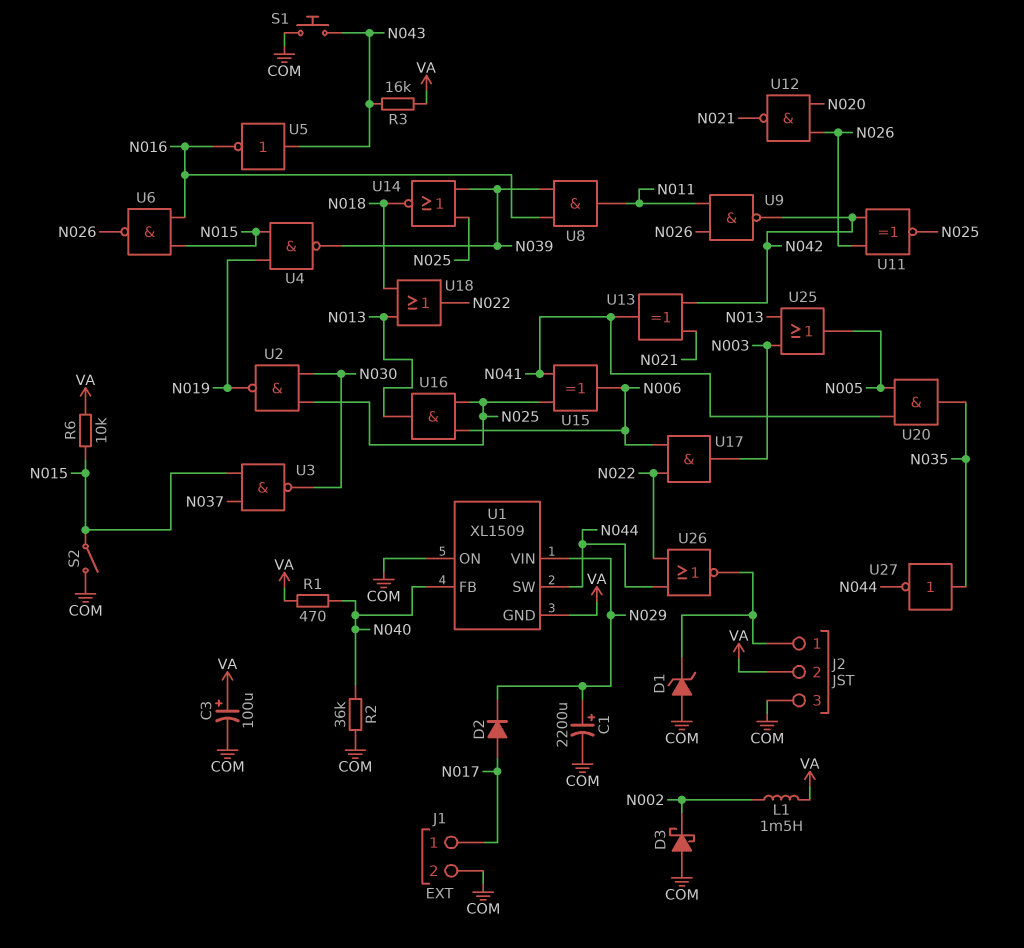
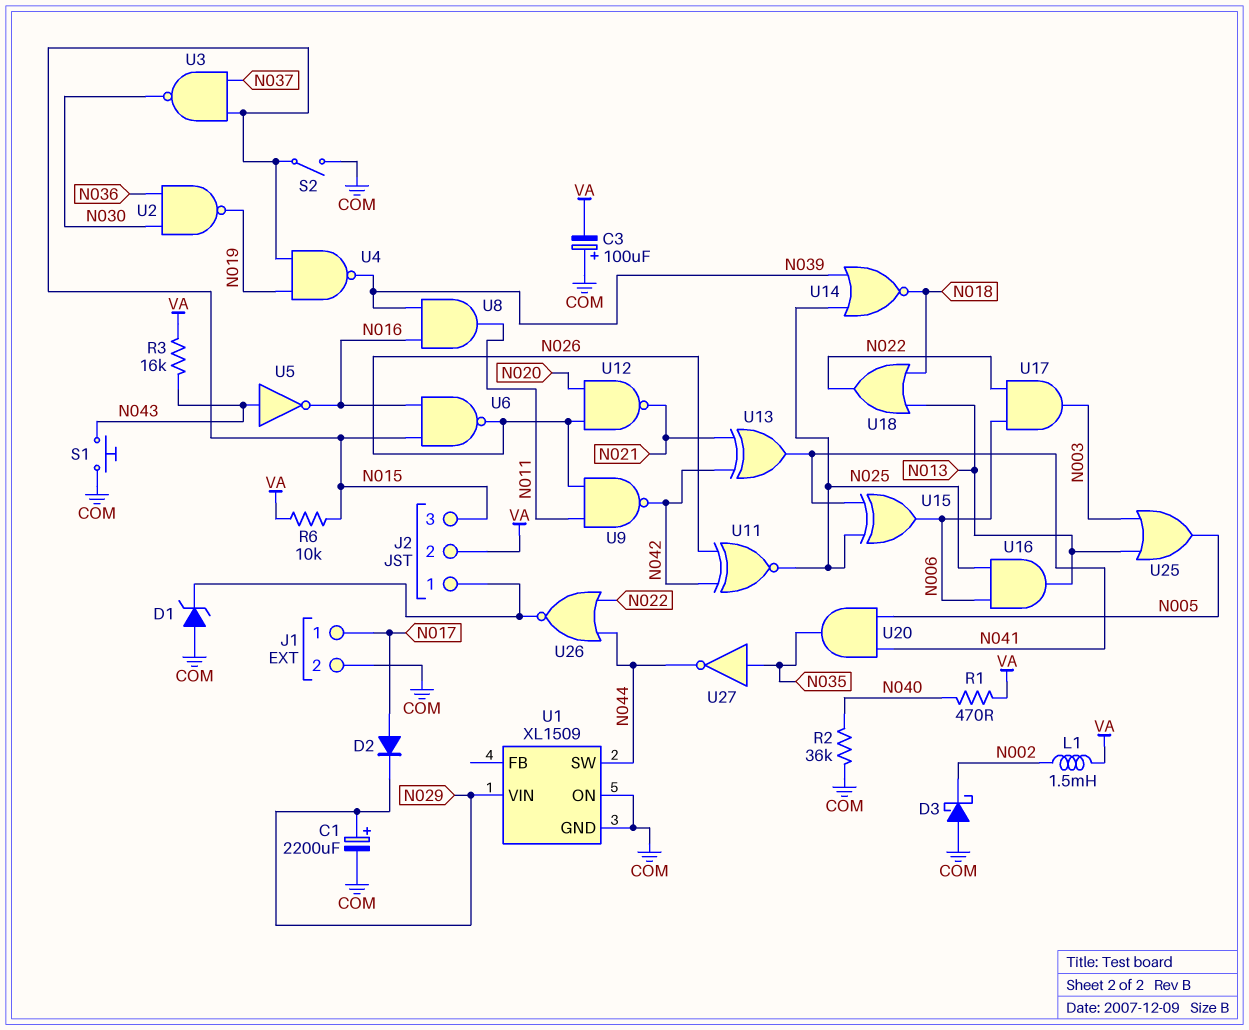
C3: 100uF (plus VA, minus COM) -> 100uF (plus COM, minus VA)
J2 pin 3: COM -> N015
U1 pin FB: N040 -> none
U1 pin GND: VA -> COM
U2: NAND (in N025, in N030, out N019) -> NAND (in N030, in N036, out N019)

